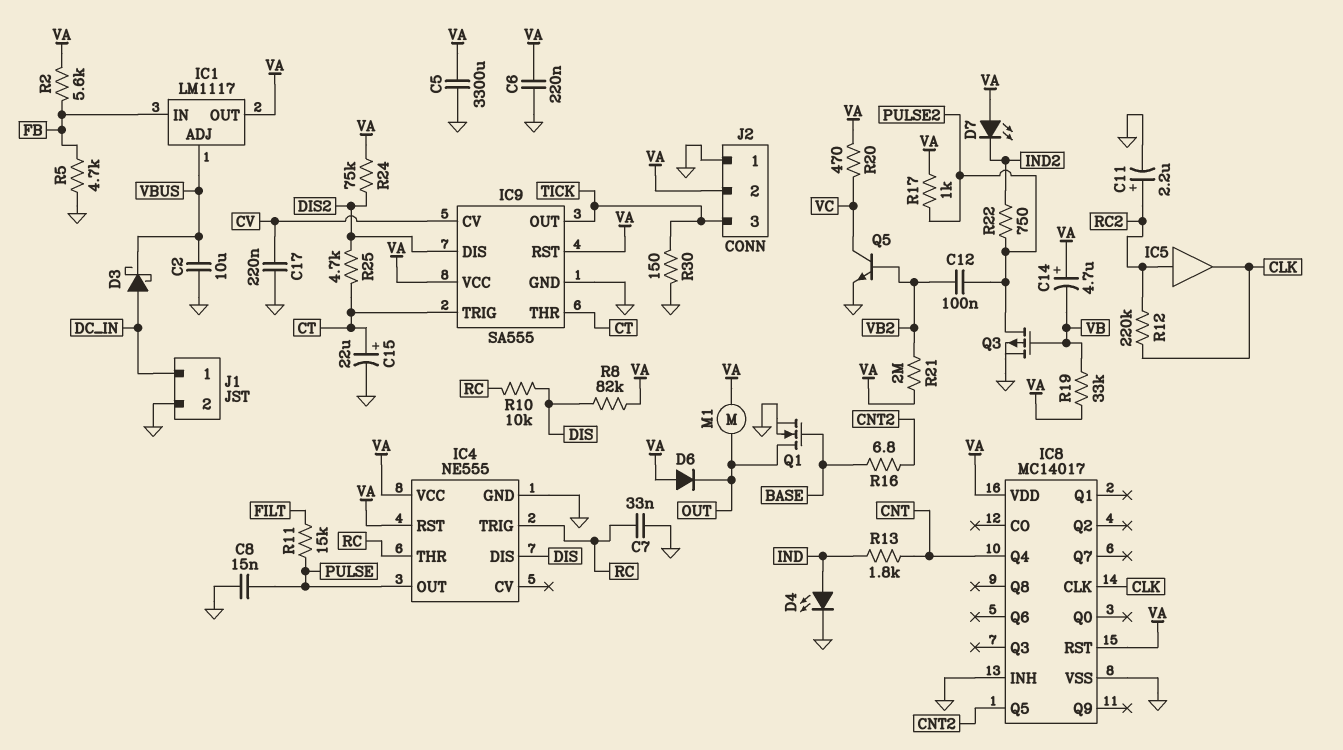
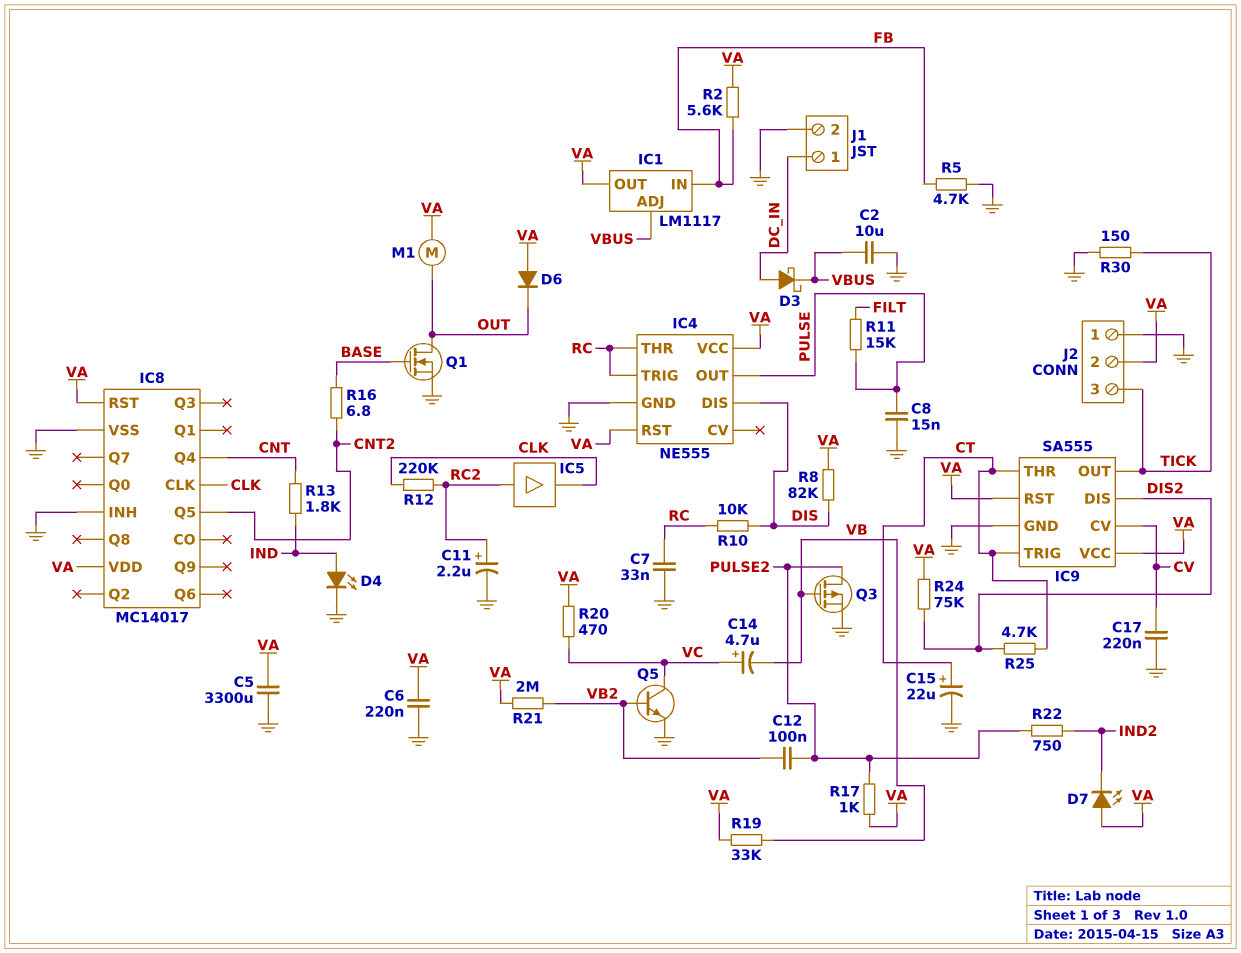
C14: 4.7uF (plus VA, minus VB) -> 4.7uF (plus VC, minus VB)

